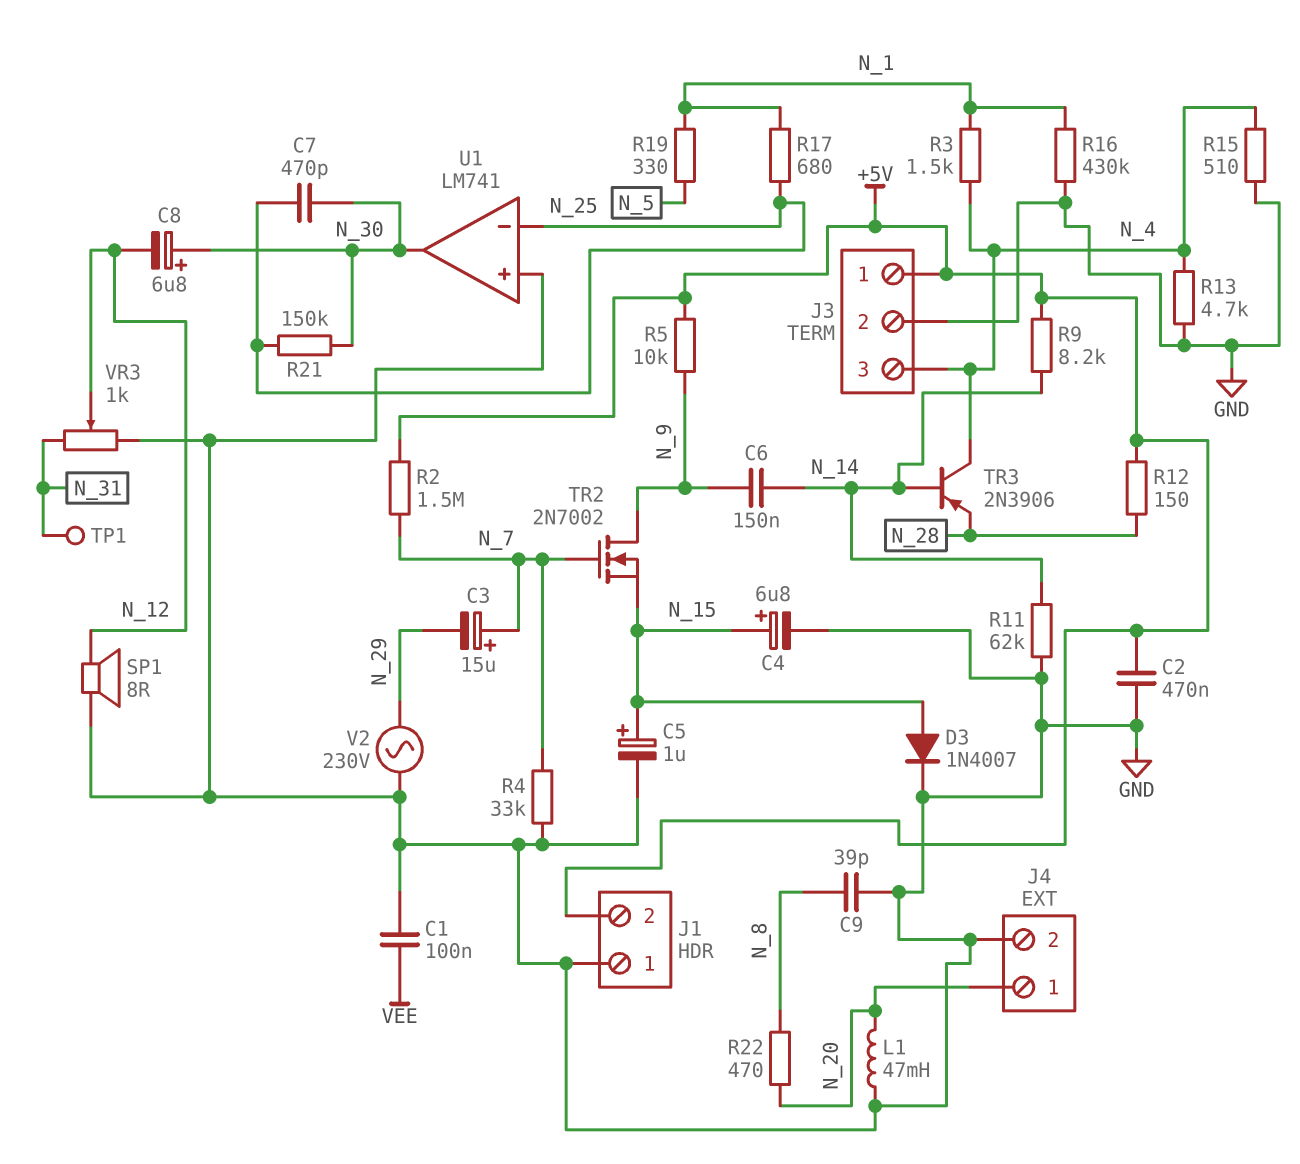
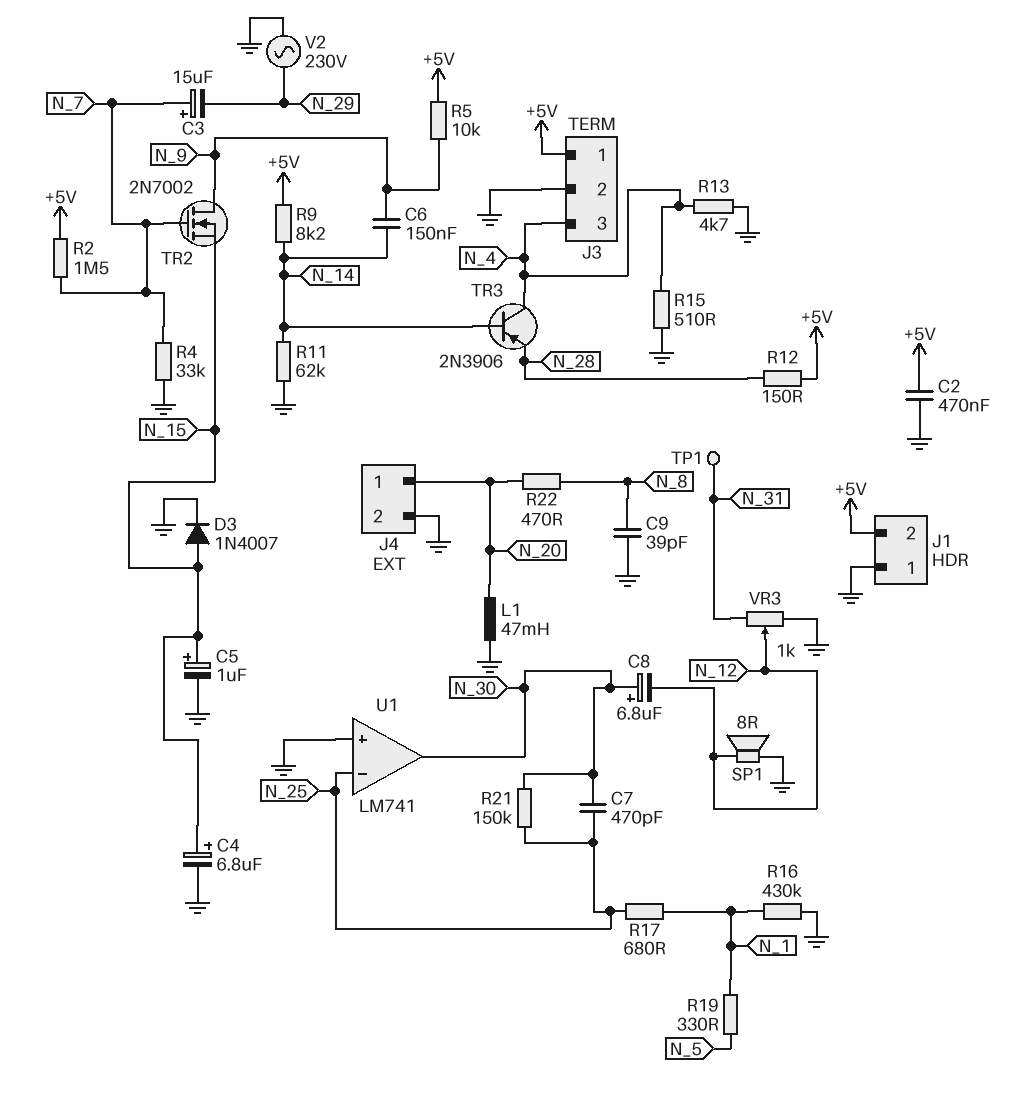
C1: 100nF (GND, VEE) -> none
R3: 1.5k (N_1, N_4) -> none

